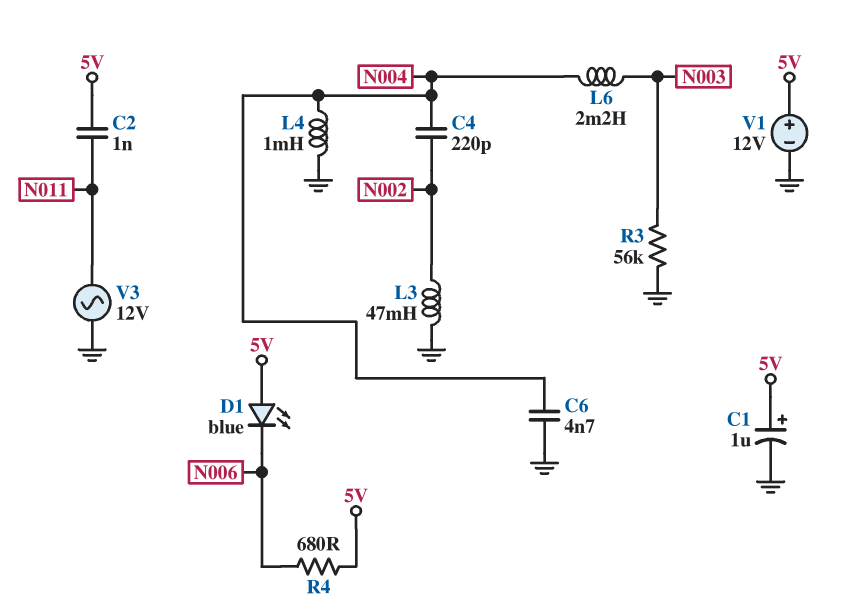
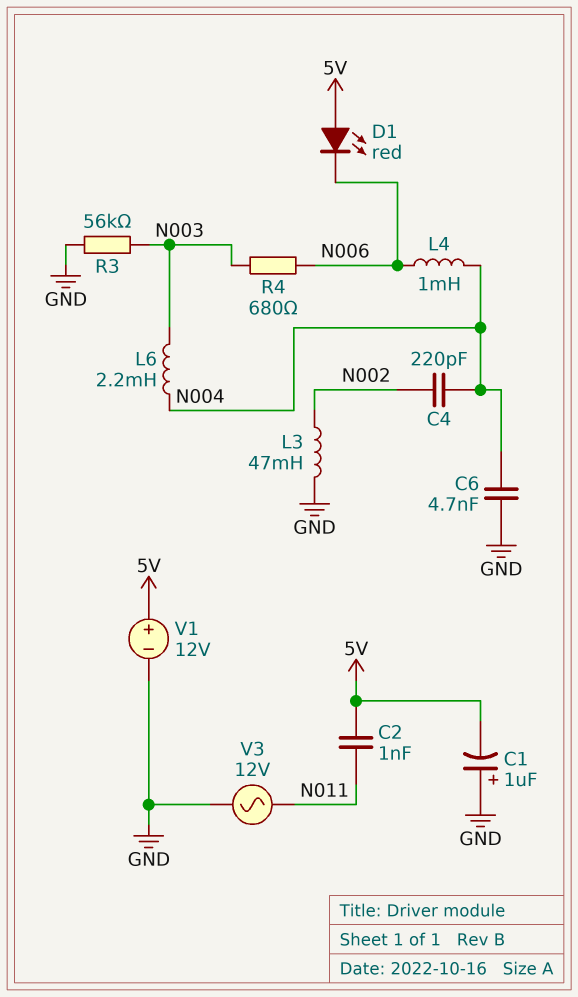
C1: 1uF (plus 5V, minus GND) -> 1uF (plus GND, minus 5V)
D1: LED blue (A 5V, K N006) -> LED red (A 5V, K N006)
L4: 1mH (GND, N004) -> 1mH (N004, N006)
R4: 680 (5V, N006) -> 680 (N003, N006)

